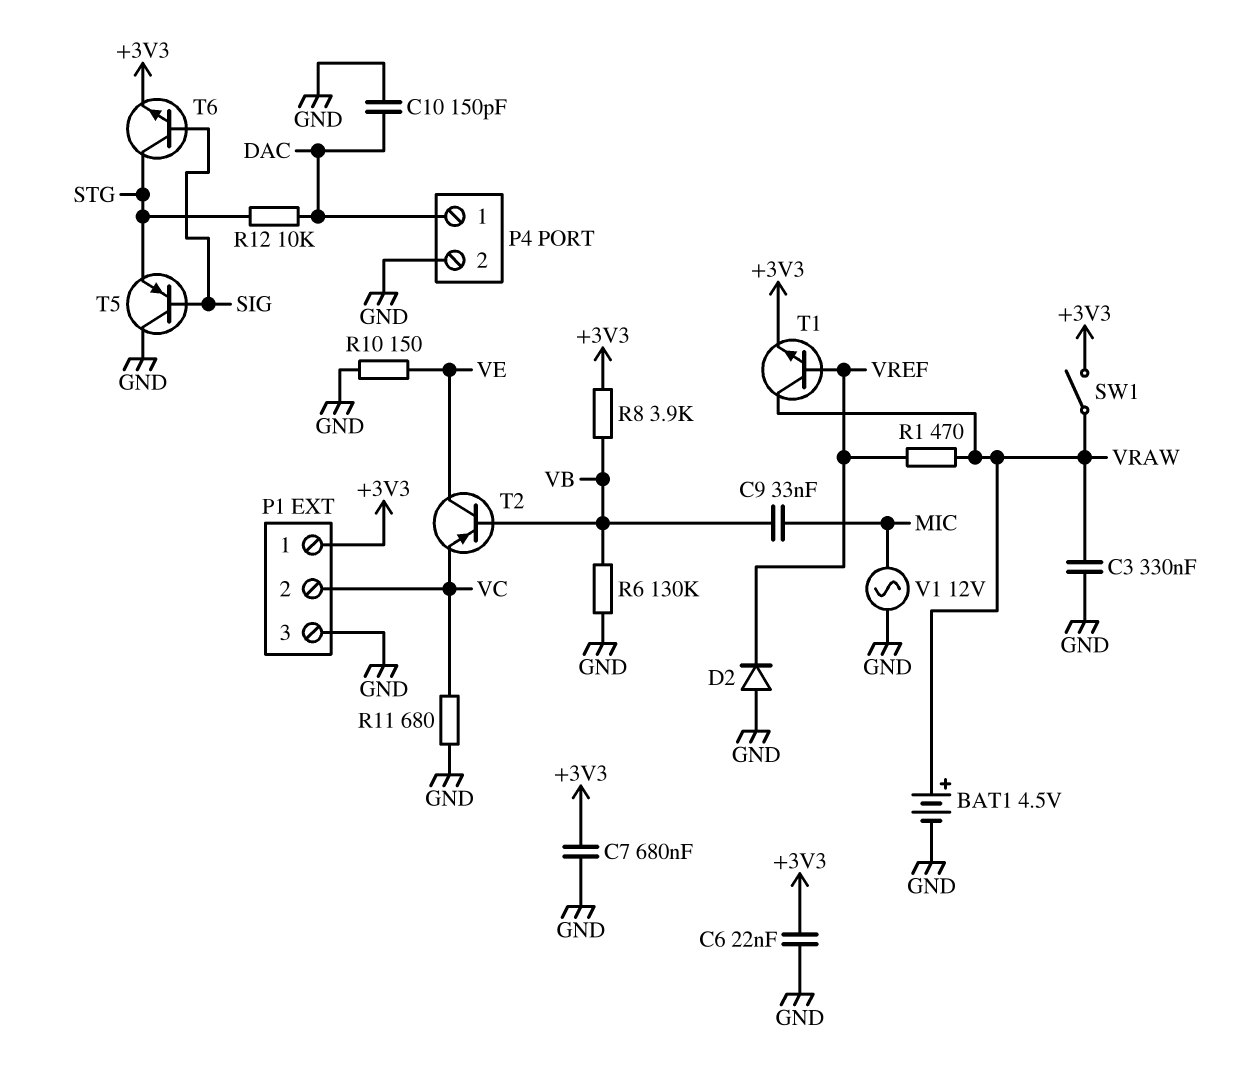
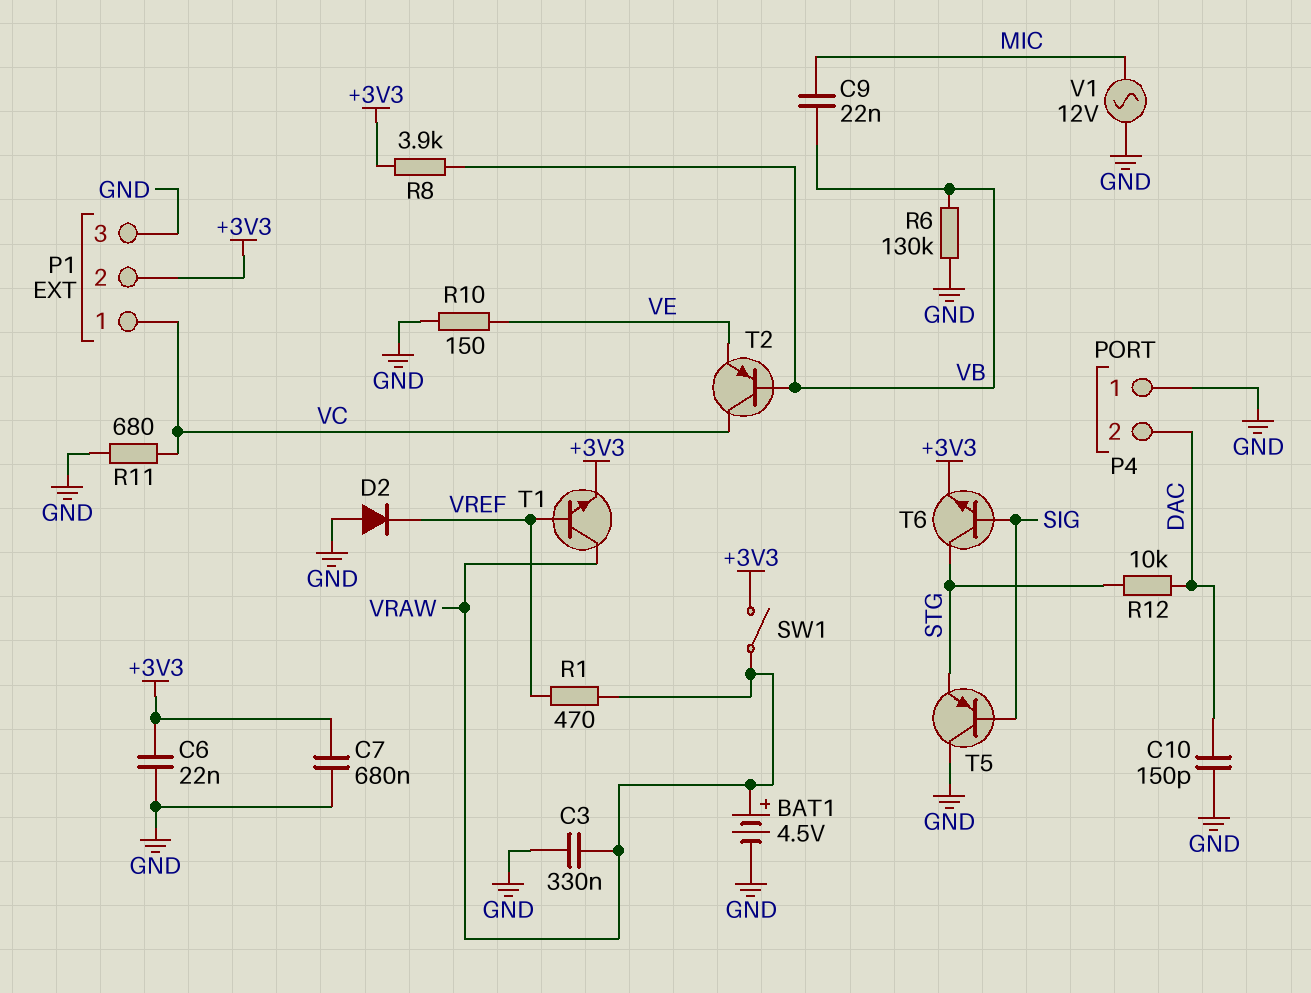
C9: 33nF (MIC, VB) -> 22nF (MIC, VB)
P1 pin 1: +3V3 -> VC
P1 pin 2: VC -> +3V3
P4 pin 1: DAC -> GND
P4 pin 2: GND -> DAC
T2: PNP (B VB, C VE, E VC) -> PNP (B VB, C VC, E VE)

